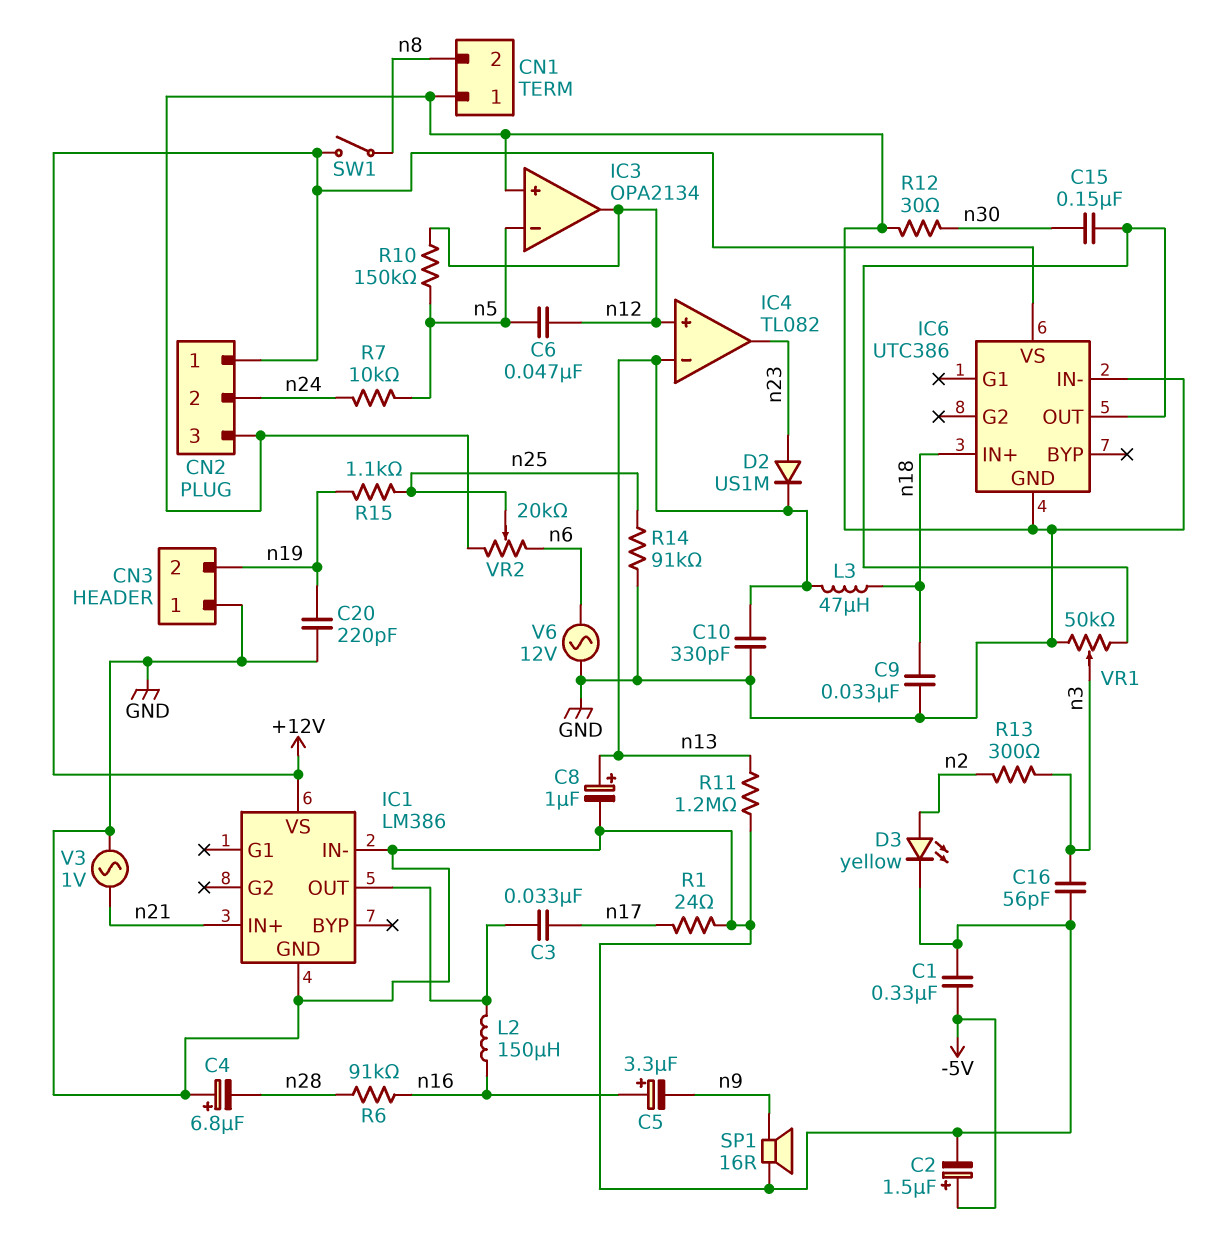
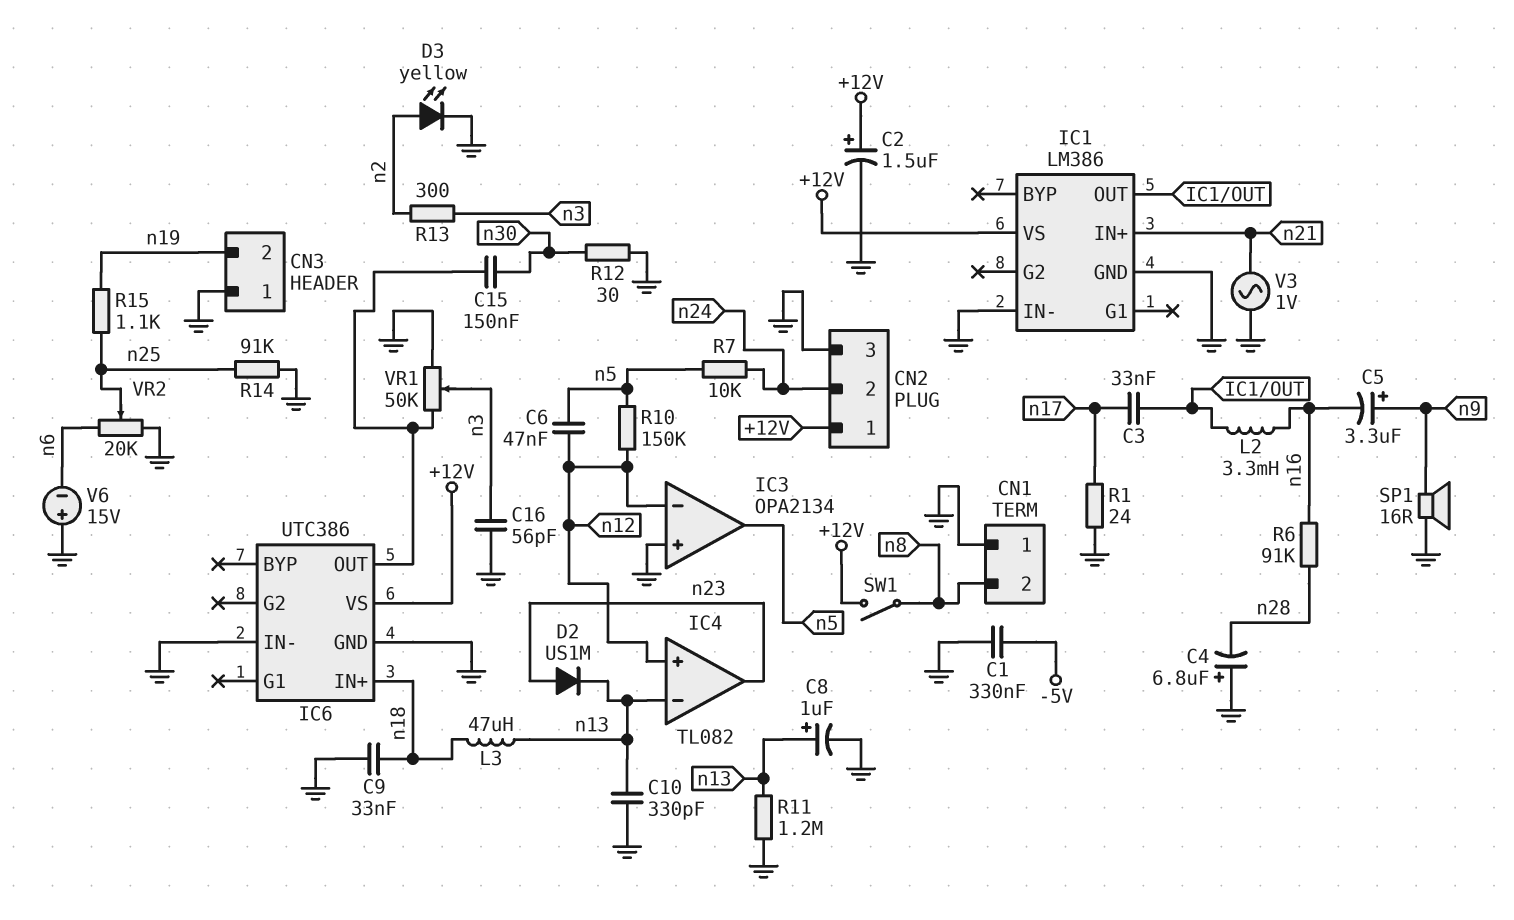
C2: 1.5uF (plus -5V, minus GND) -> 1.5uF (plus +12V, minus GND)
C5: 3.3uF (plus n16, minus n9) -> 3.3uF (plus n9, minus n16)
C20: 220pF (GND, n19) -> none
IC3 pin in-: n5 -> n12
IC3 pin out: n12 -> n5
L2: 150uH (IC1/OUT, n16) -> 3.3mH (IC1/OUT, n16)
V6: AC 12V (GND, n6) -> 15V (plus GND, minus n6)

